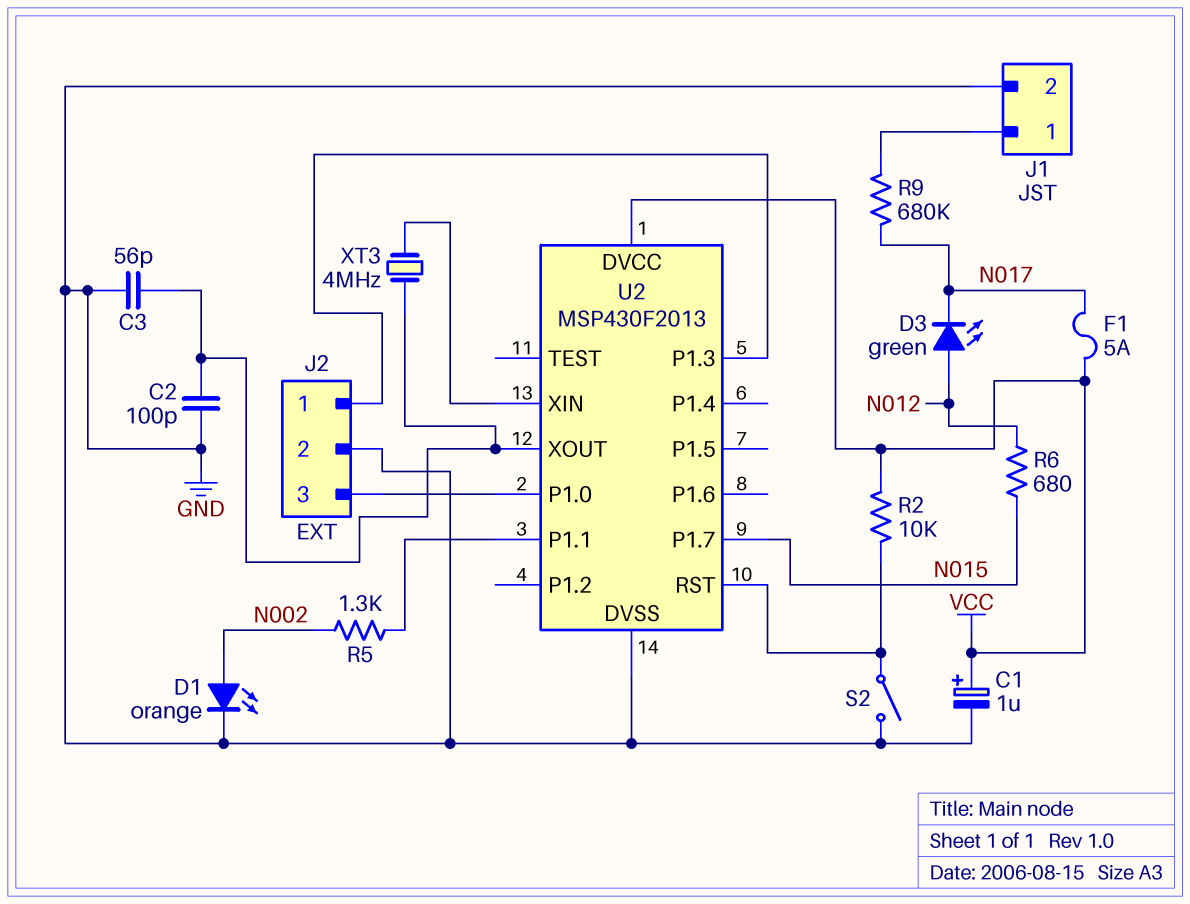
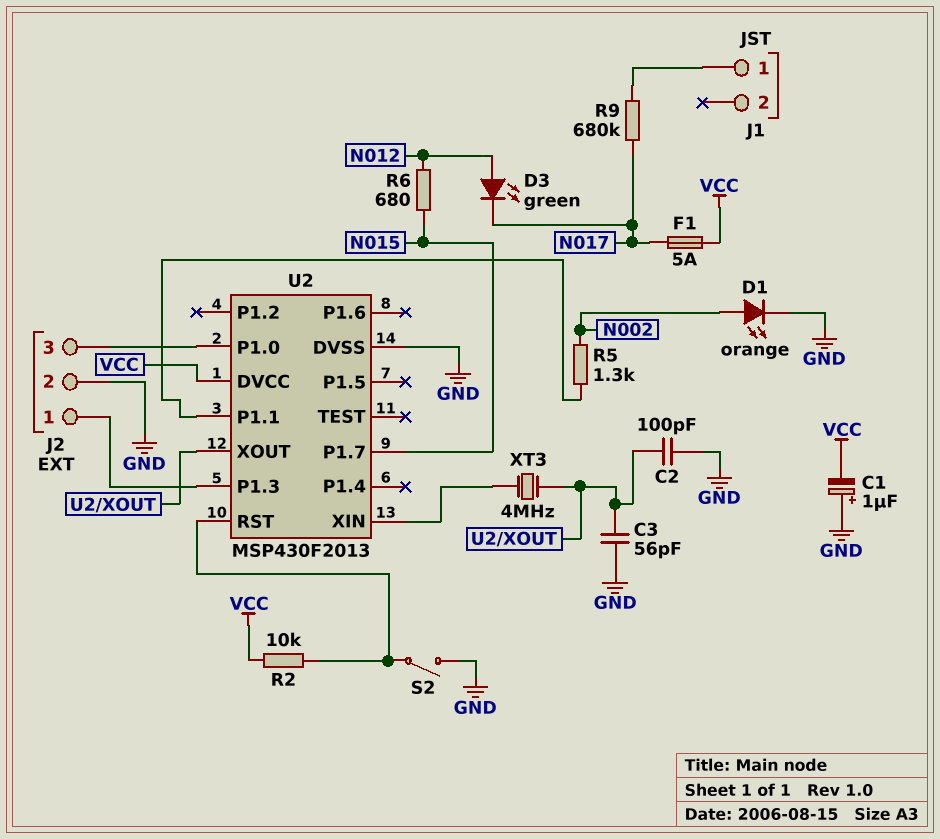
C1: 1uF (plus VCC, minus GND) -> 1uF (plus GND, minus VCC)
J1 pin 2: GND -> none

